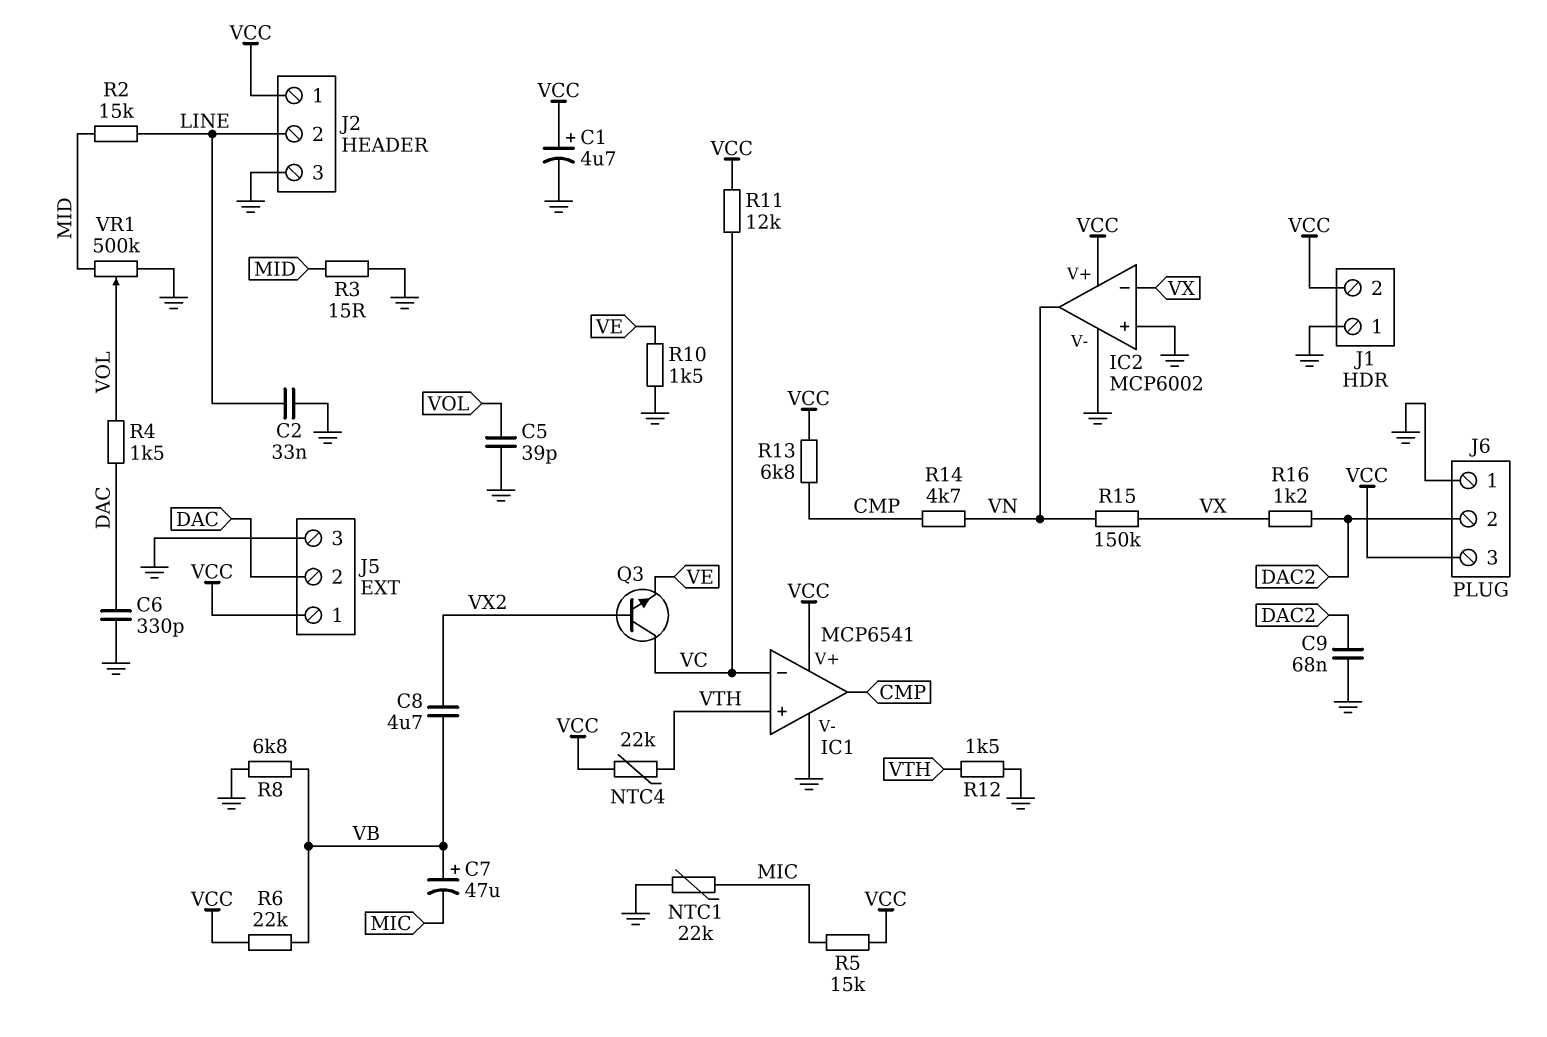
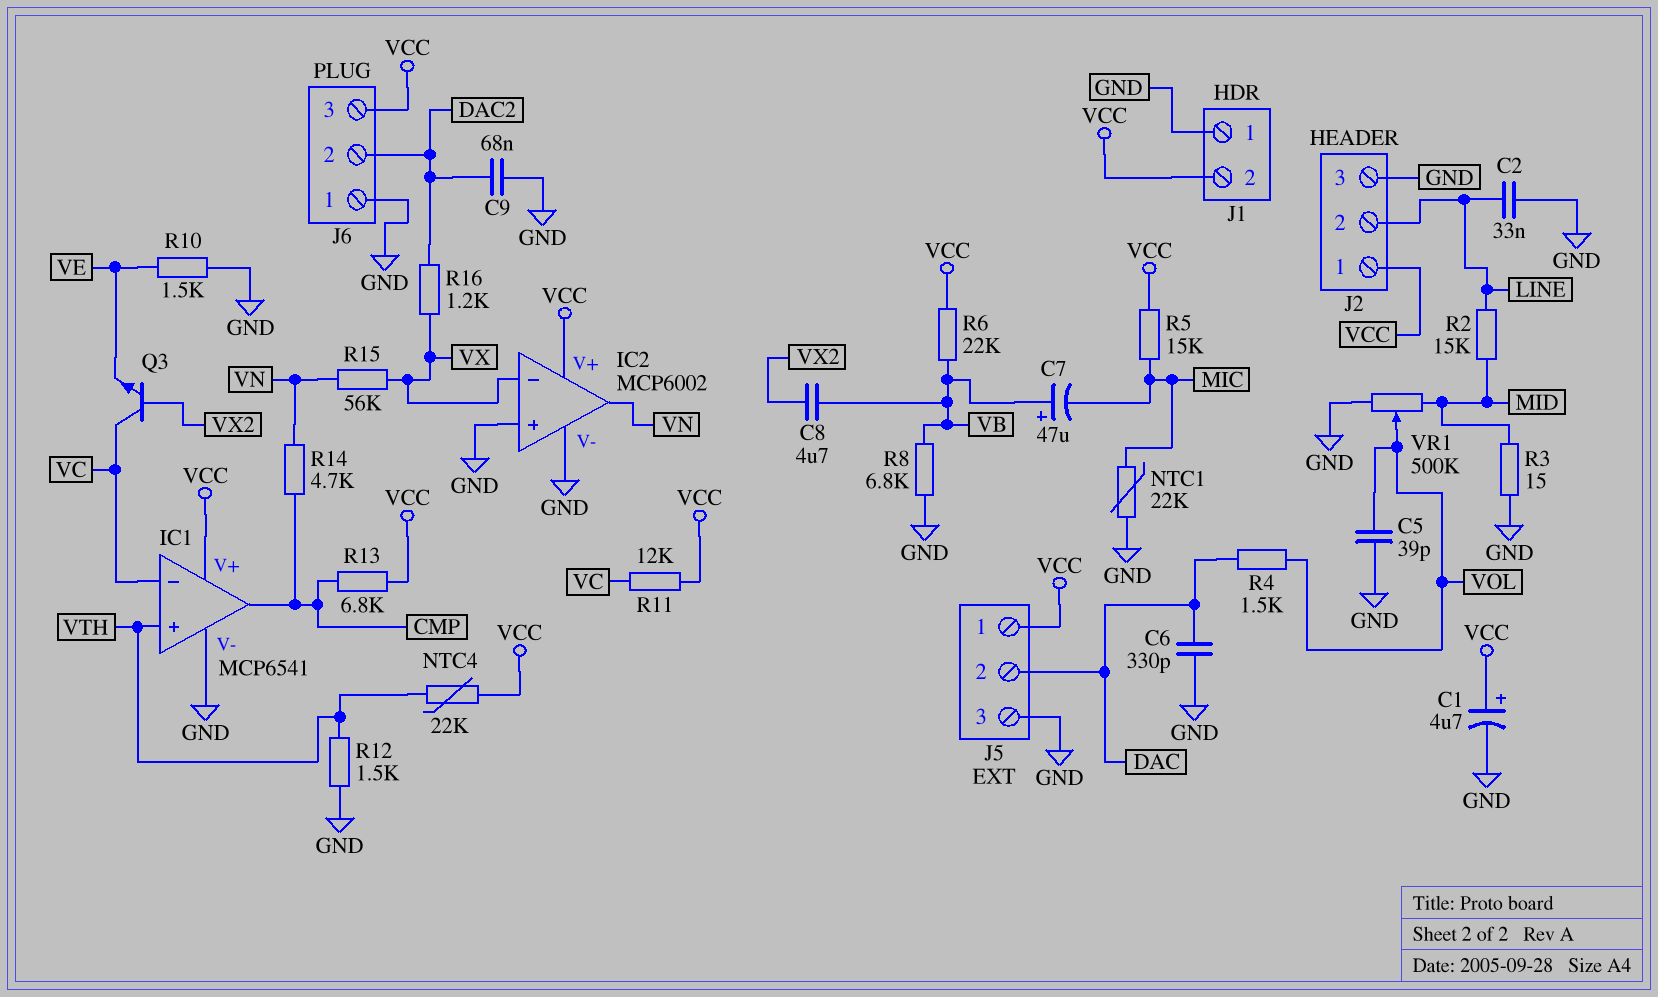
R15: 150k (VN, VX) -> 56k (VN, VX)

